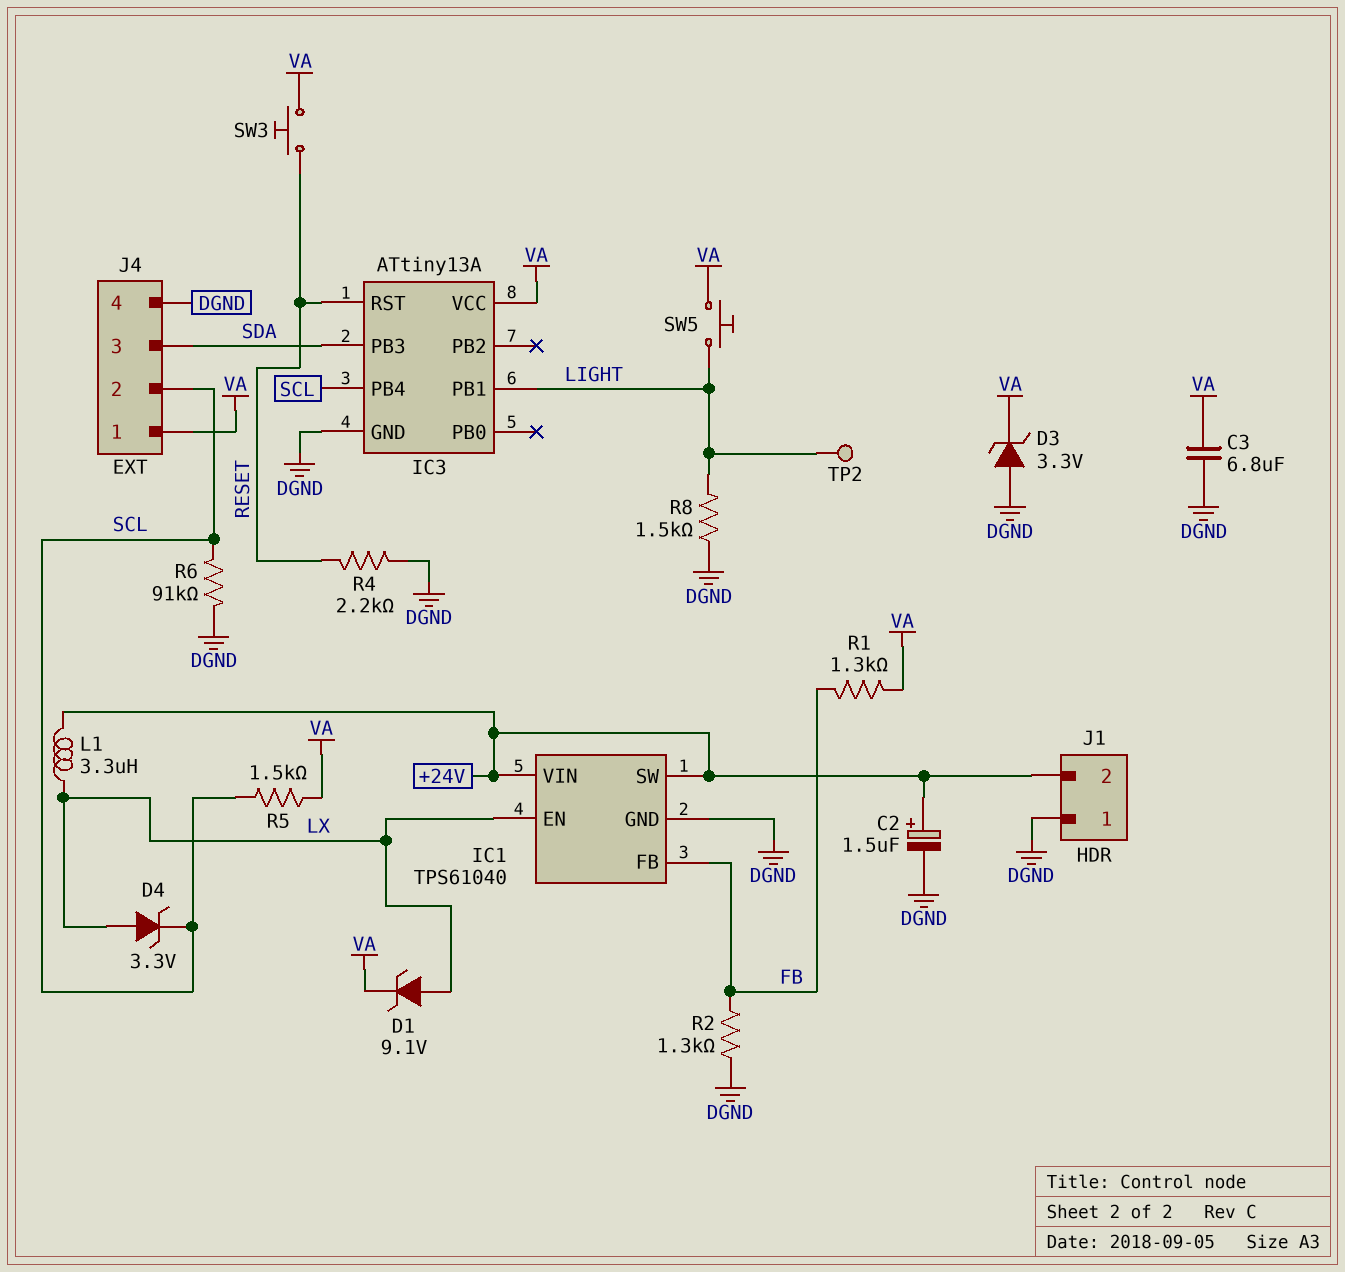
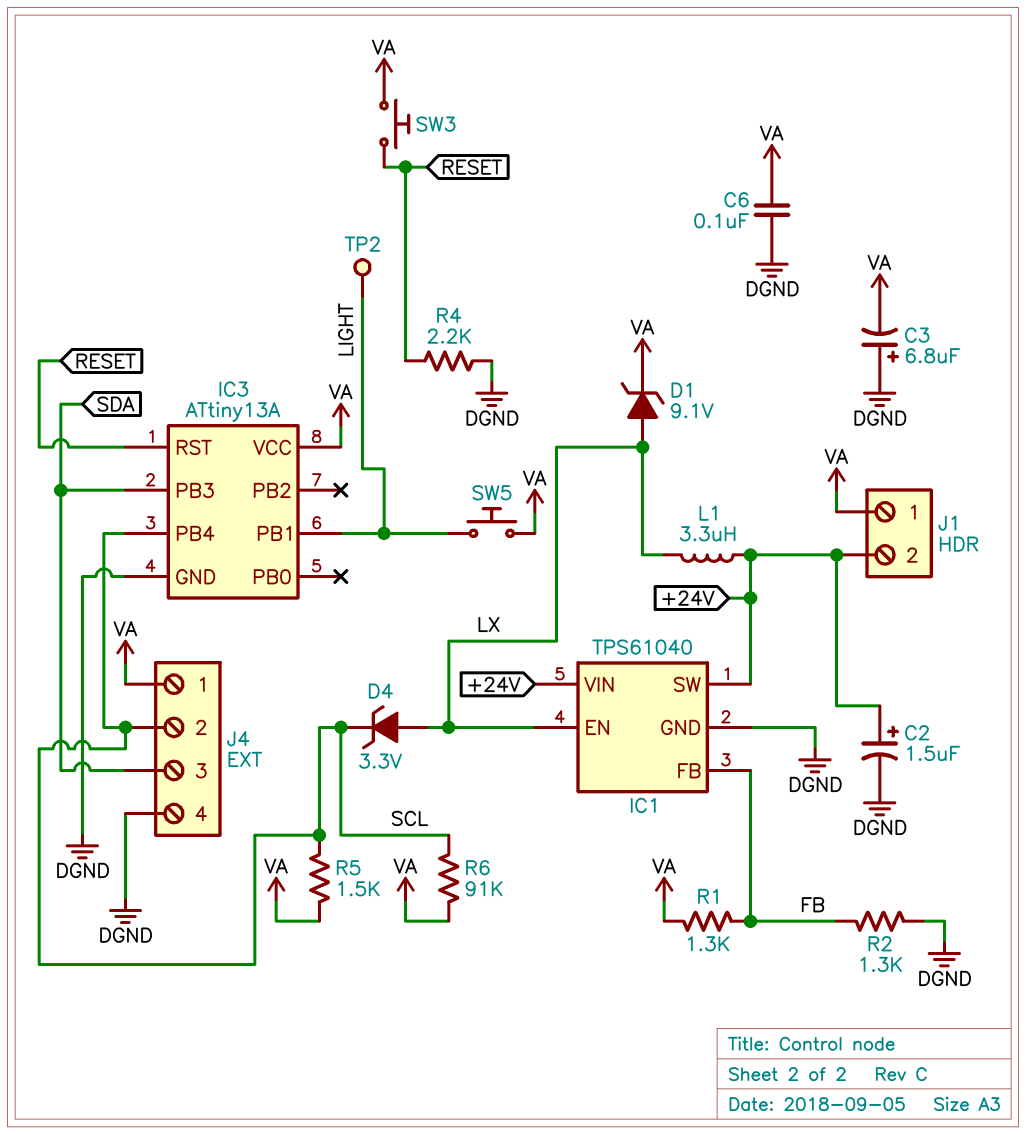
C3: 6.8uF (DGND, VA) -> 6.8uF (plus DGND, minus VA)
C6: none -> 100nF (DGND, VA)
D3: zener 3.3V (A DGND, K VA) -> none
J1 pin 1: DGND -> VA
R6: 91k (DGND, SCL) -> 91k (SCL, VA)
R8: 1.5k (DGND, LIGHT) -> none

